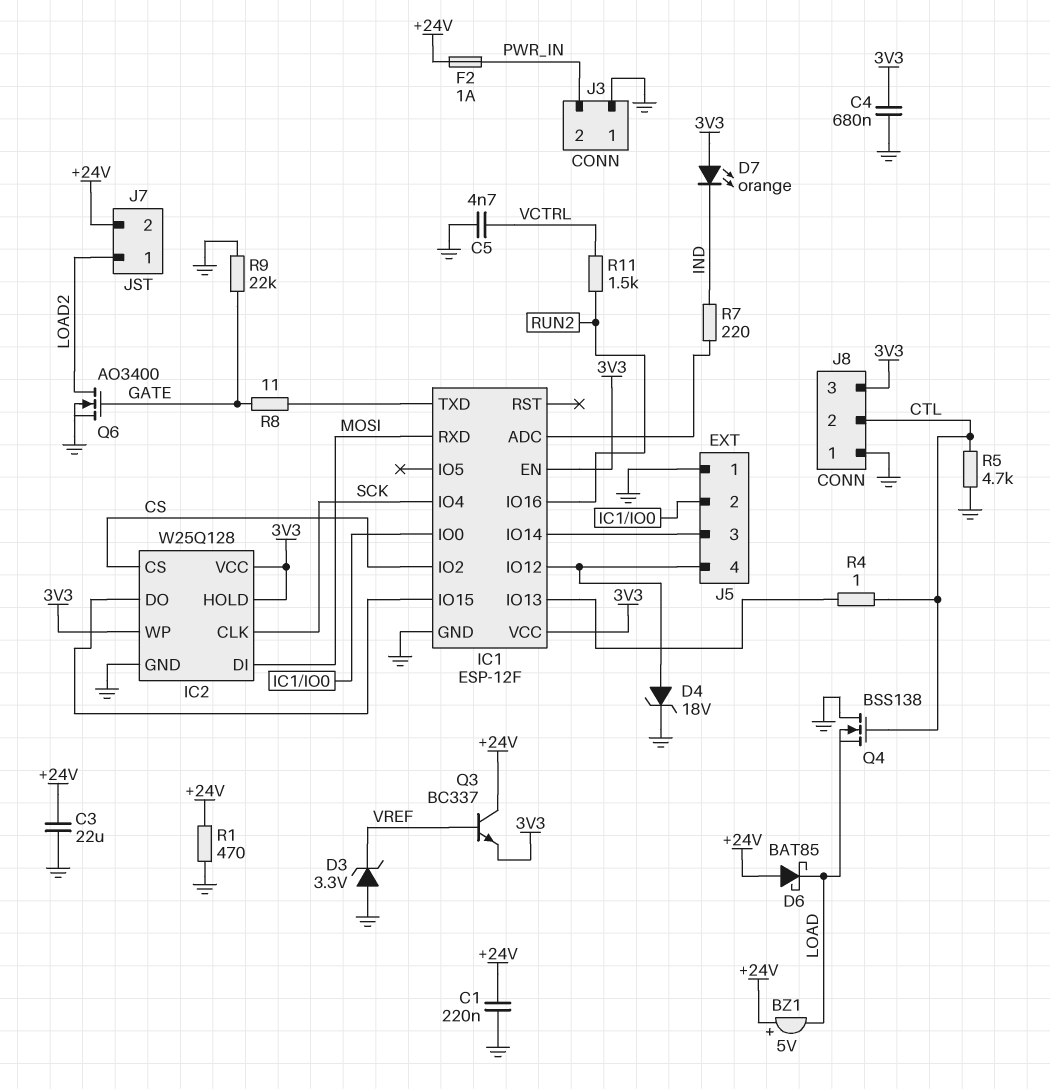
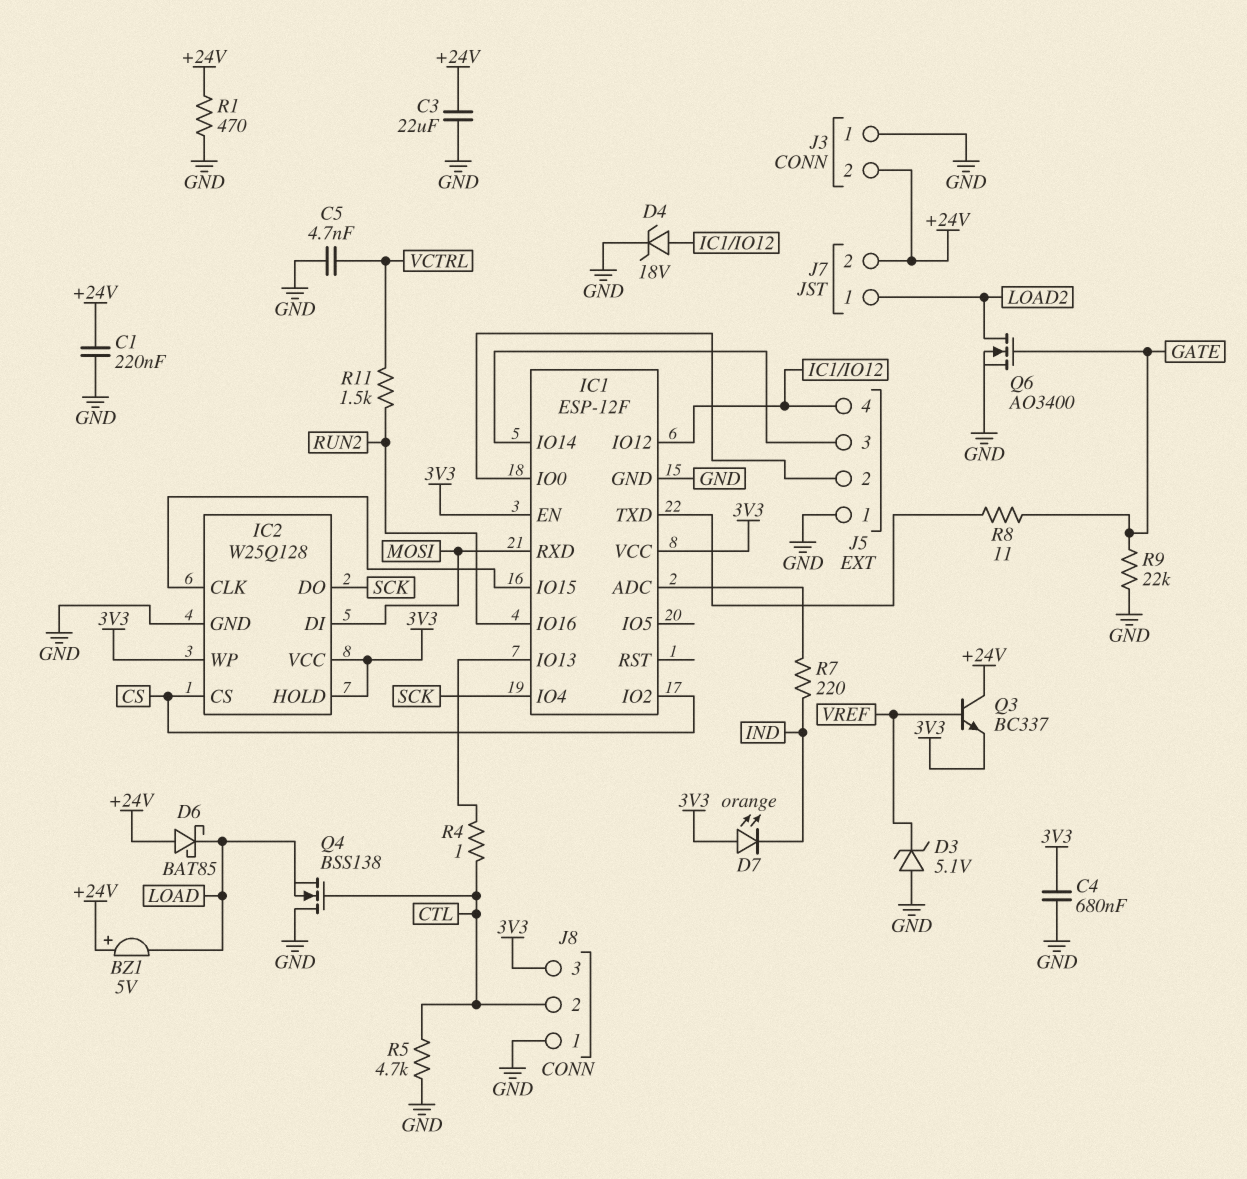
D3: zener 3.3V (A GND, K VREF) -> zener 5.1V (A GND, K VREF)
F2: 1A (+24V, PWR_IN) -> none
IC2 pin CLK: SCK -> IC1/IO15
IC2 pin DO: IC1/IO15 -> SCK
J3 pin 2: PWR_IN -> +24V

